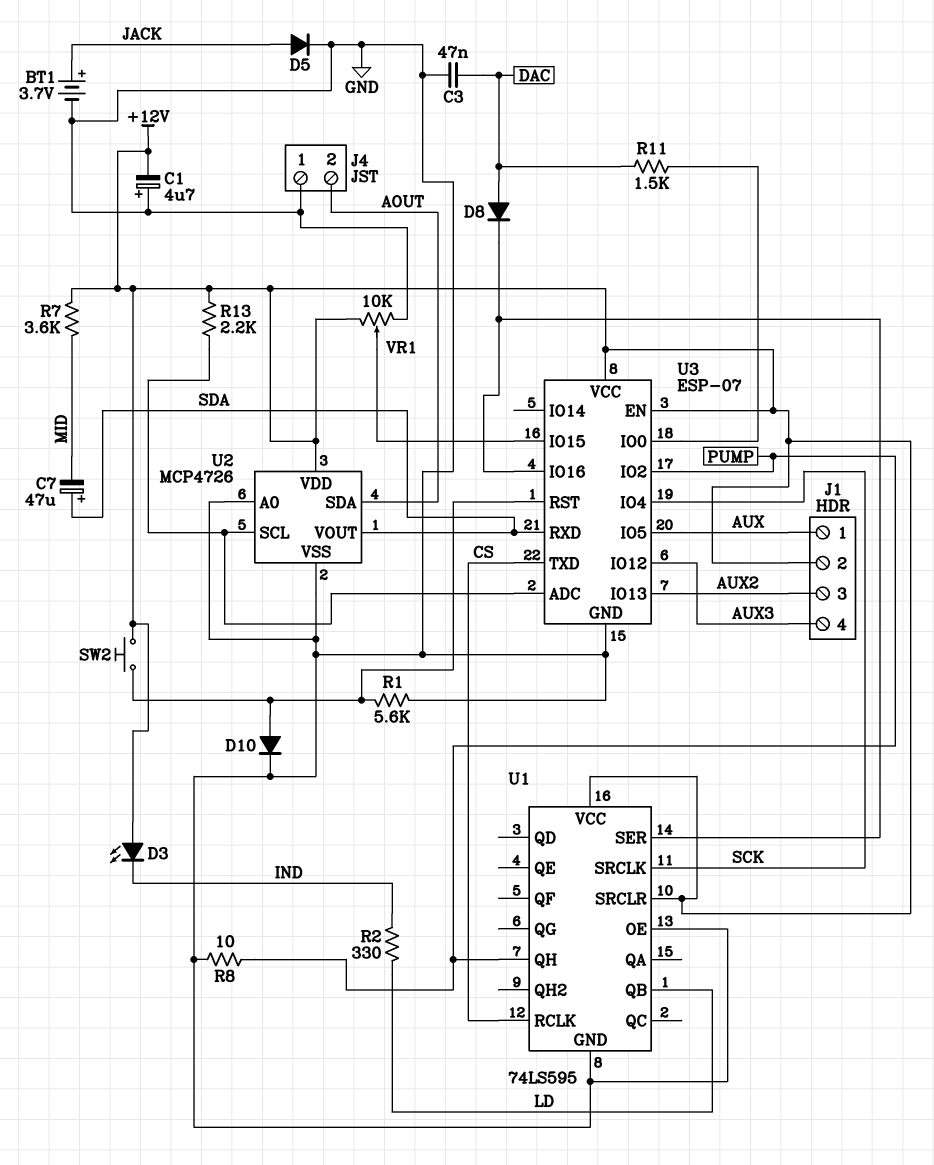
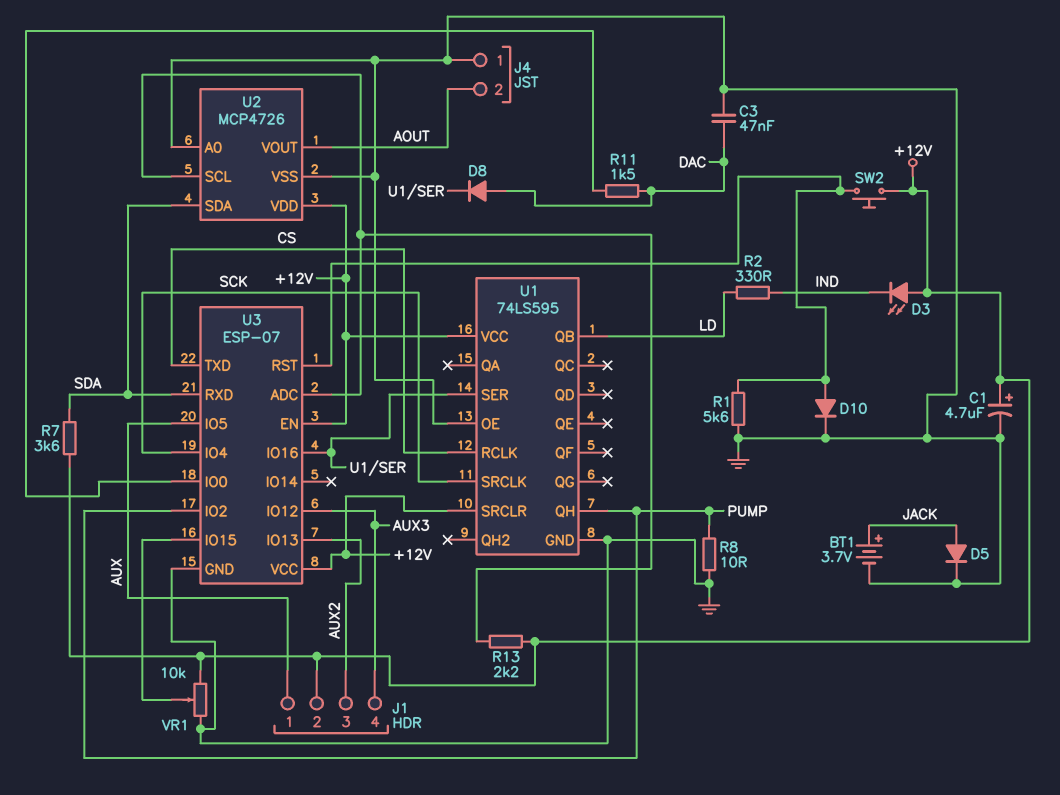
C1: 4.7uF (plus GND, minus +12V) -> 4.7uF (plus +12V, minus GND)
C7: 47uF (plus SDA, minus MID) -> none
R7: 3.6k (+12V, MID) -> 3.6k (+12V, SDA)
U2 pin SDA: AOUT -> SDA
U2 pin VOUT: SDA -> AOUT

